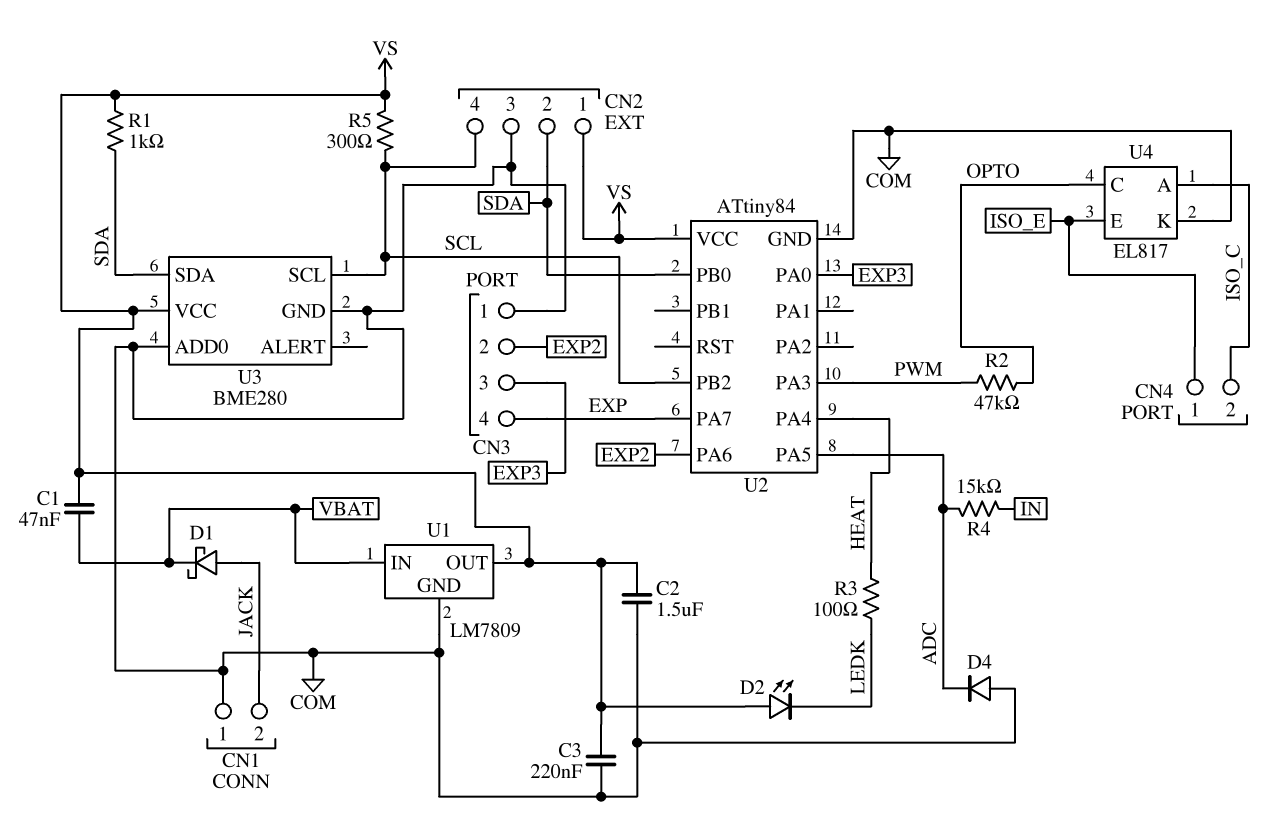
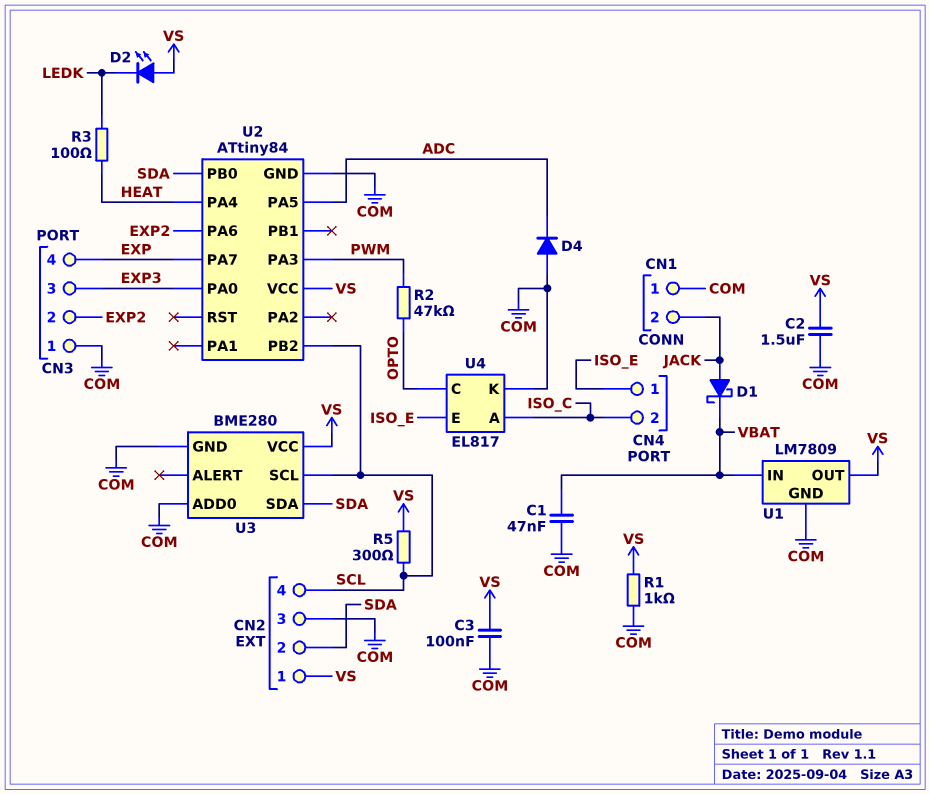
C1: 47nF (VBAT, VS) -> 47nF (COM, VBAT)
C3: 220nF (COM, VS) -> 100nF (COM, VS)
R1: 1k (SDA, VS) -> 1k (COM, VS)
R4: 15k (ADC, IN) -> none

